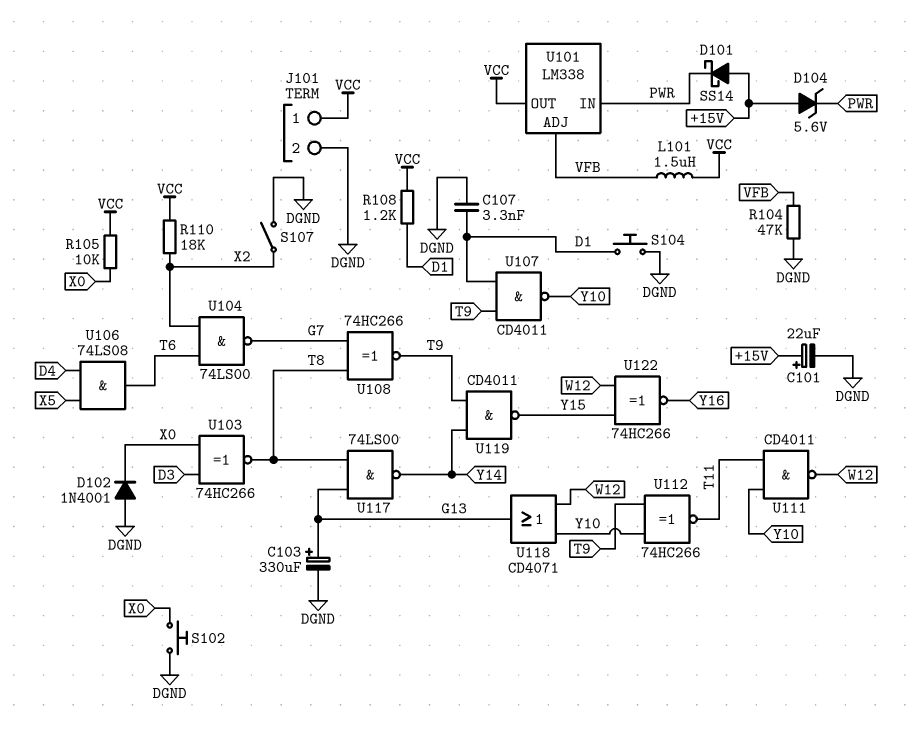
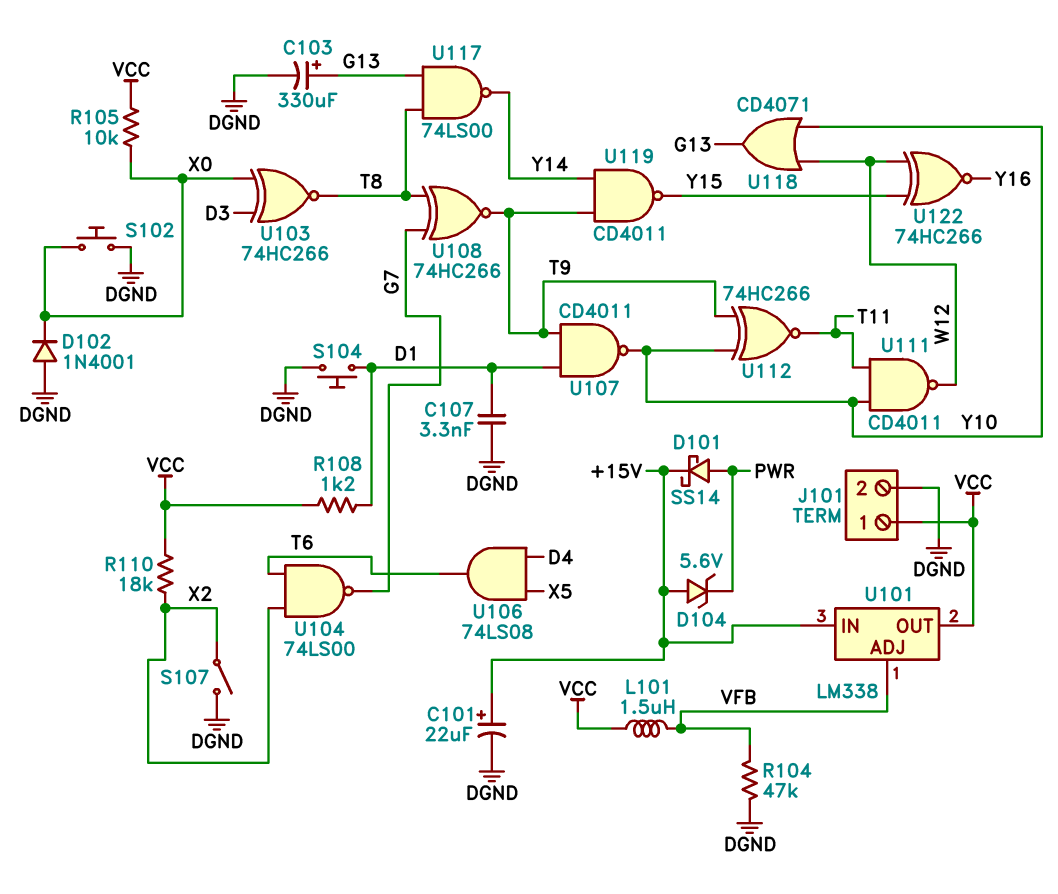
D101: schottky SS14 (A +15V, K PWR) -> schottky SS14 (A PWR, K +15V)
U101 pin IN: PWR -> +15V

